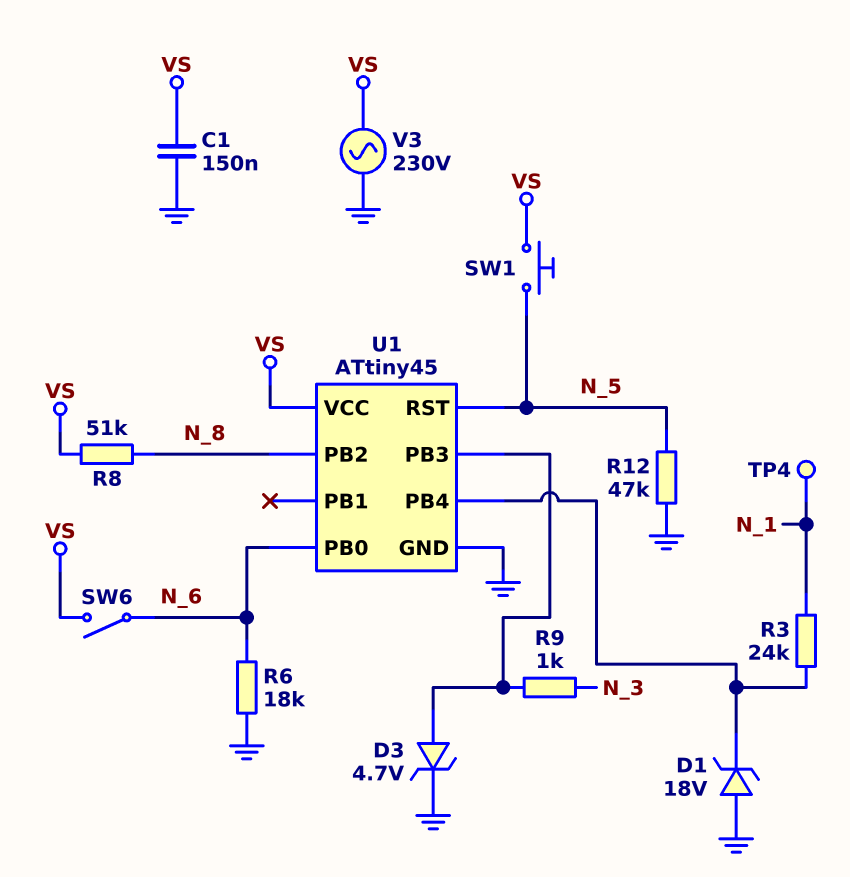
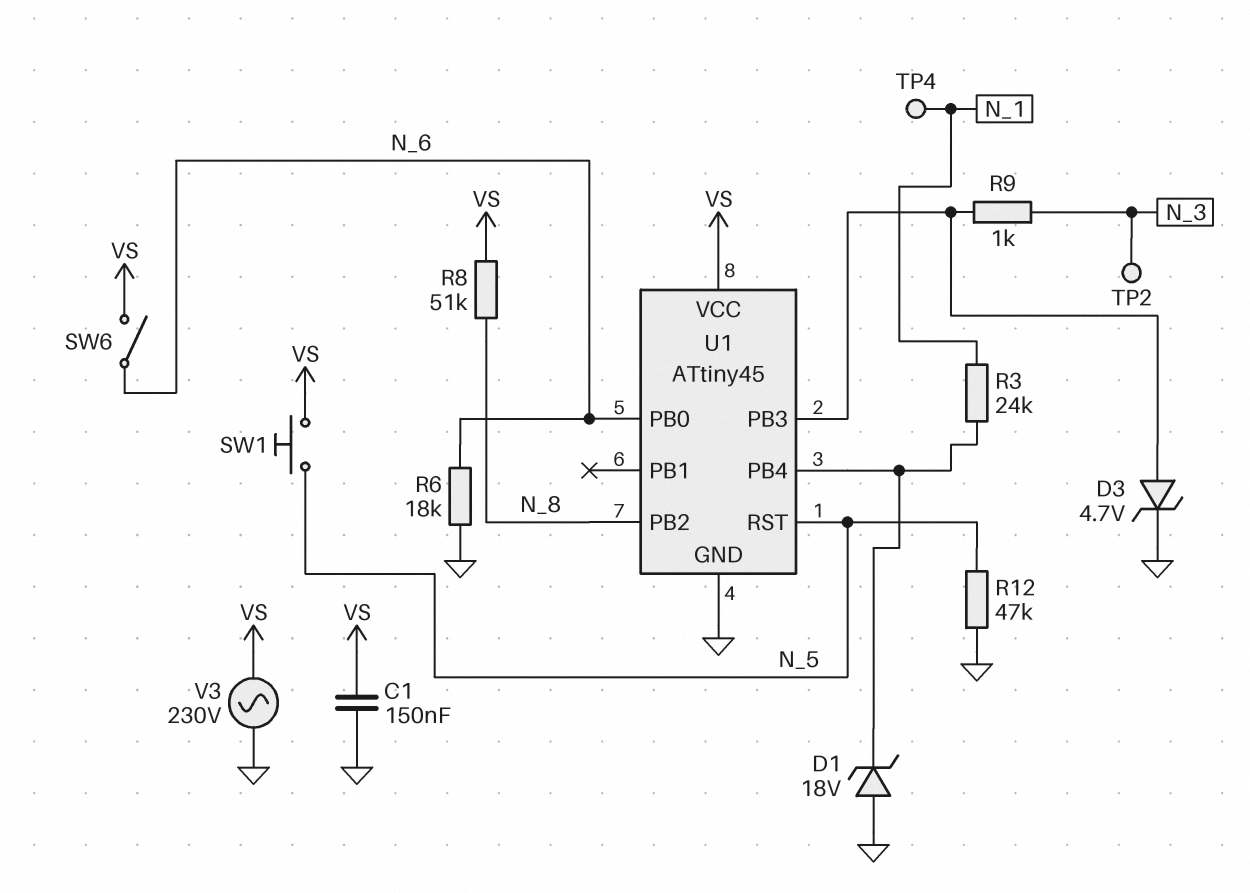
TP2: none -> test point (N_3)

